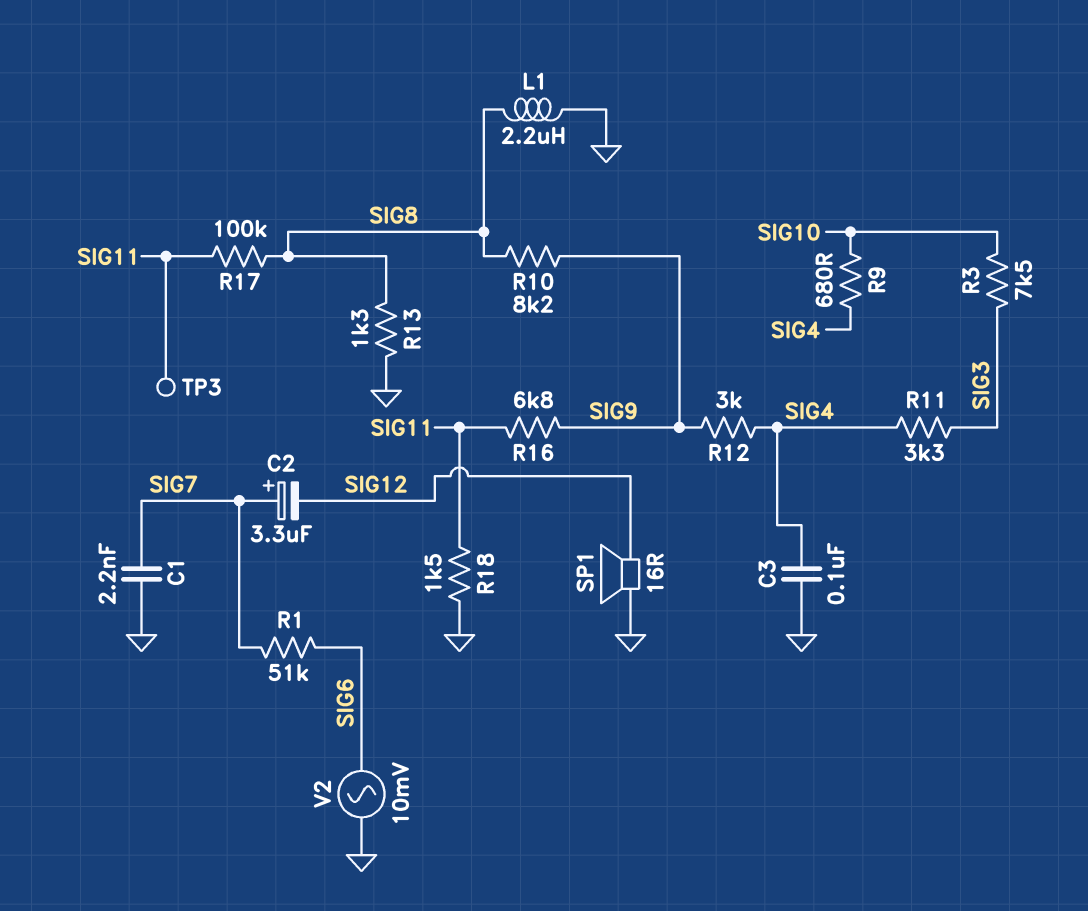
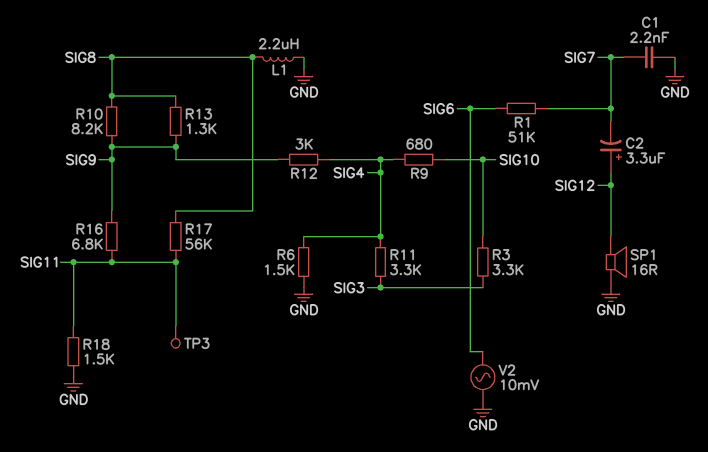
C2: 3.3uF (plus SIG7, minus SIG12) -> 3.3uF (plus SIG12, minus SIG7)
C3: 100nF (GND, SIG4) -> none
R3: 7.5k (SIG3, SIG10) -> 3.3k (SIG3, SIG10)
R6: none -> 1.5k (GND, SIG4)
R13: 1.3k (GND, SIG8) -> 1.3k (SIG8, SIG9)
R17: 100k (SIG8, SIG11) -> 56k (SIG8, SIG11)

